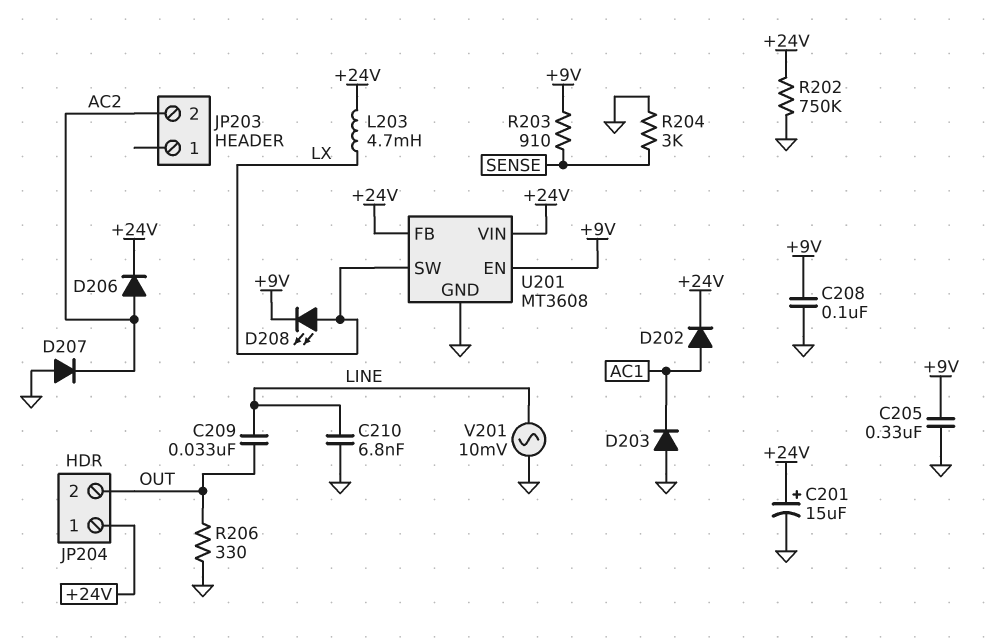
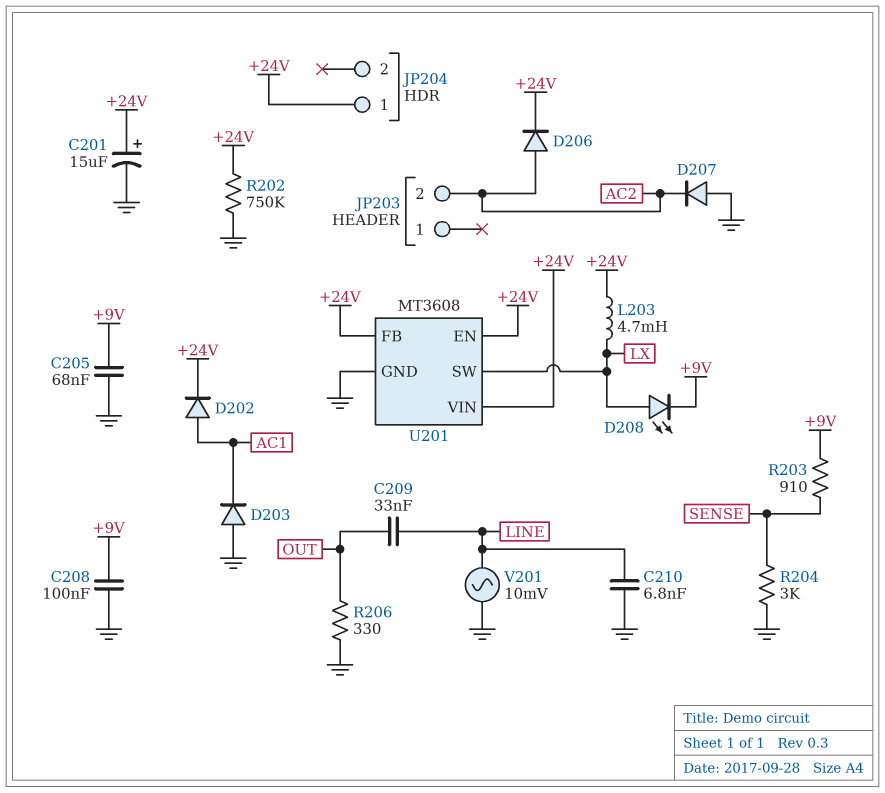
C205: 330nF (+9V, GND) -> 68nF (+9V, GND)
JP204 pin 2: OUT -> none
U201 pin EN: +9V -> +24V

